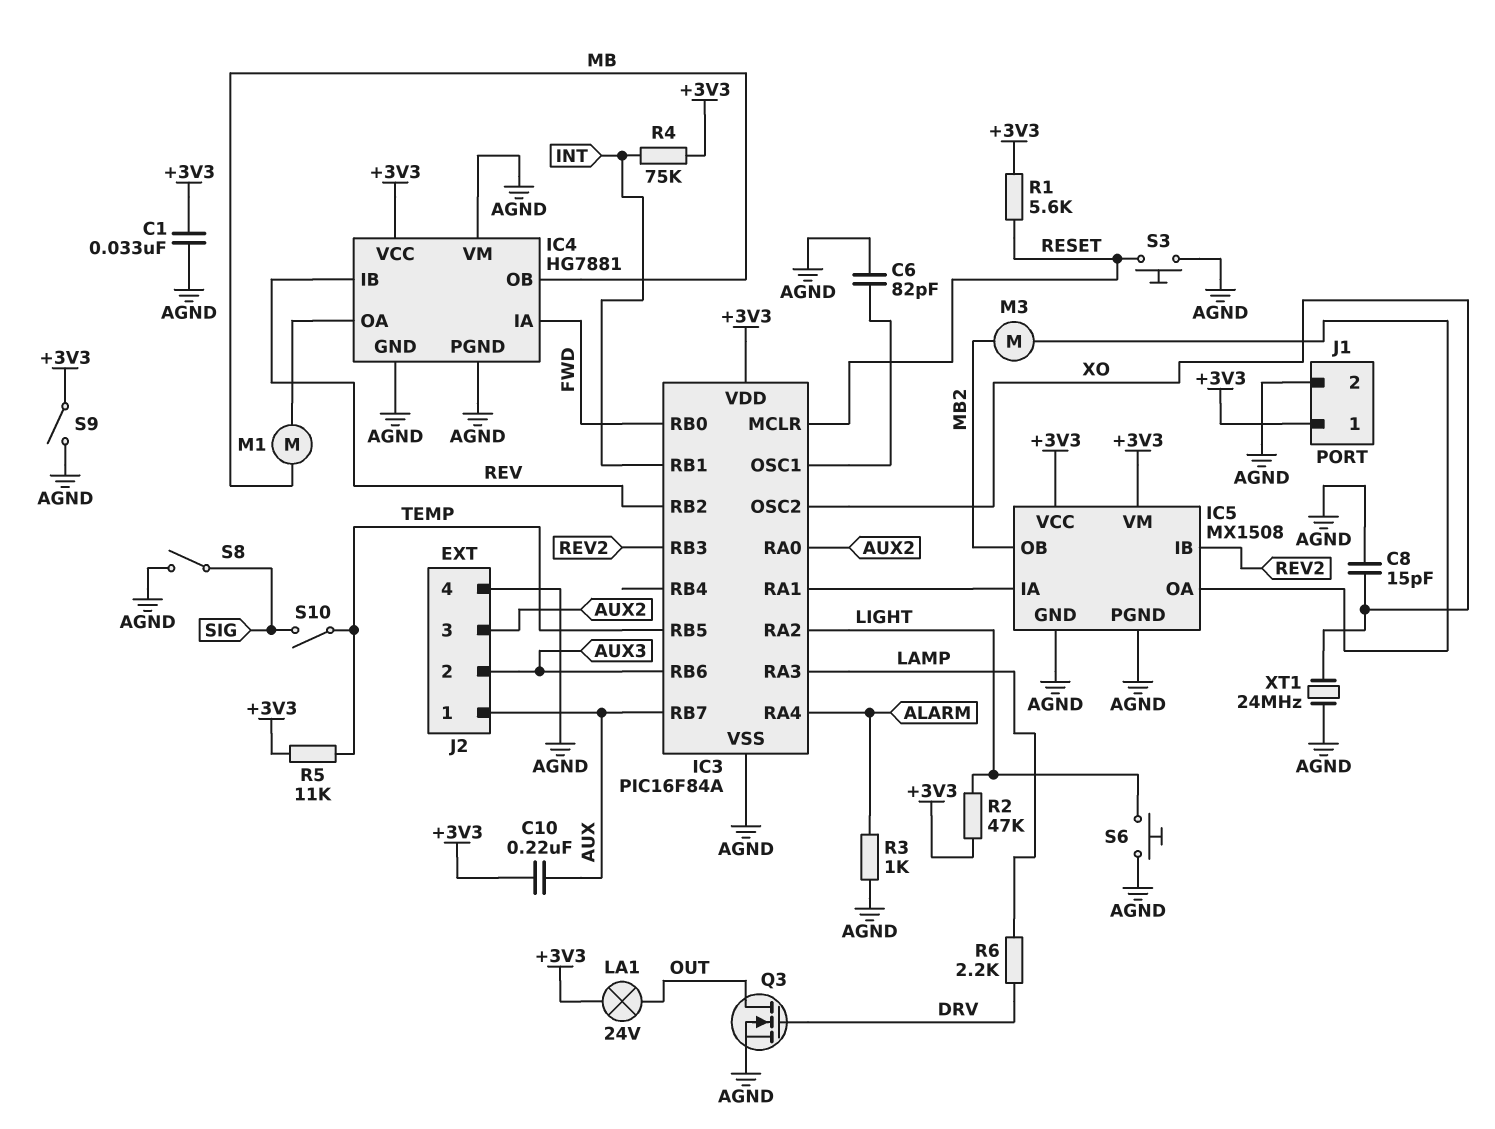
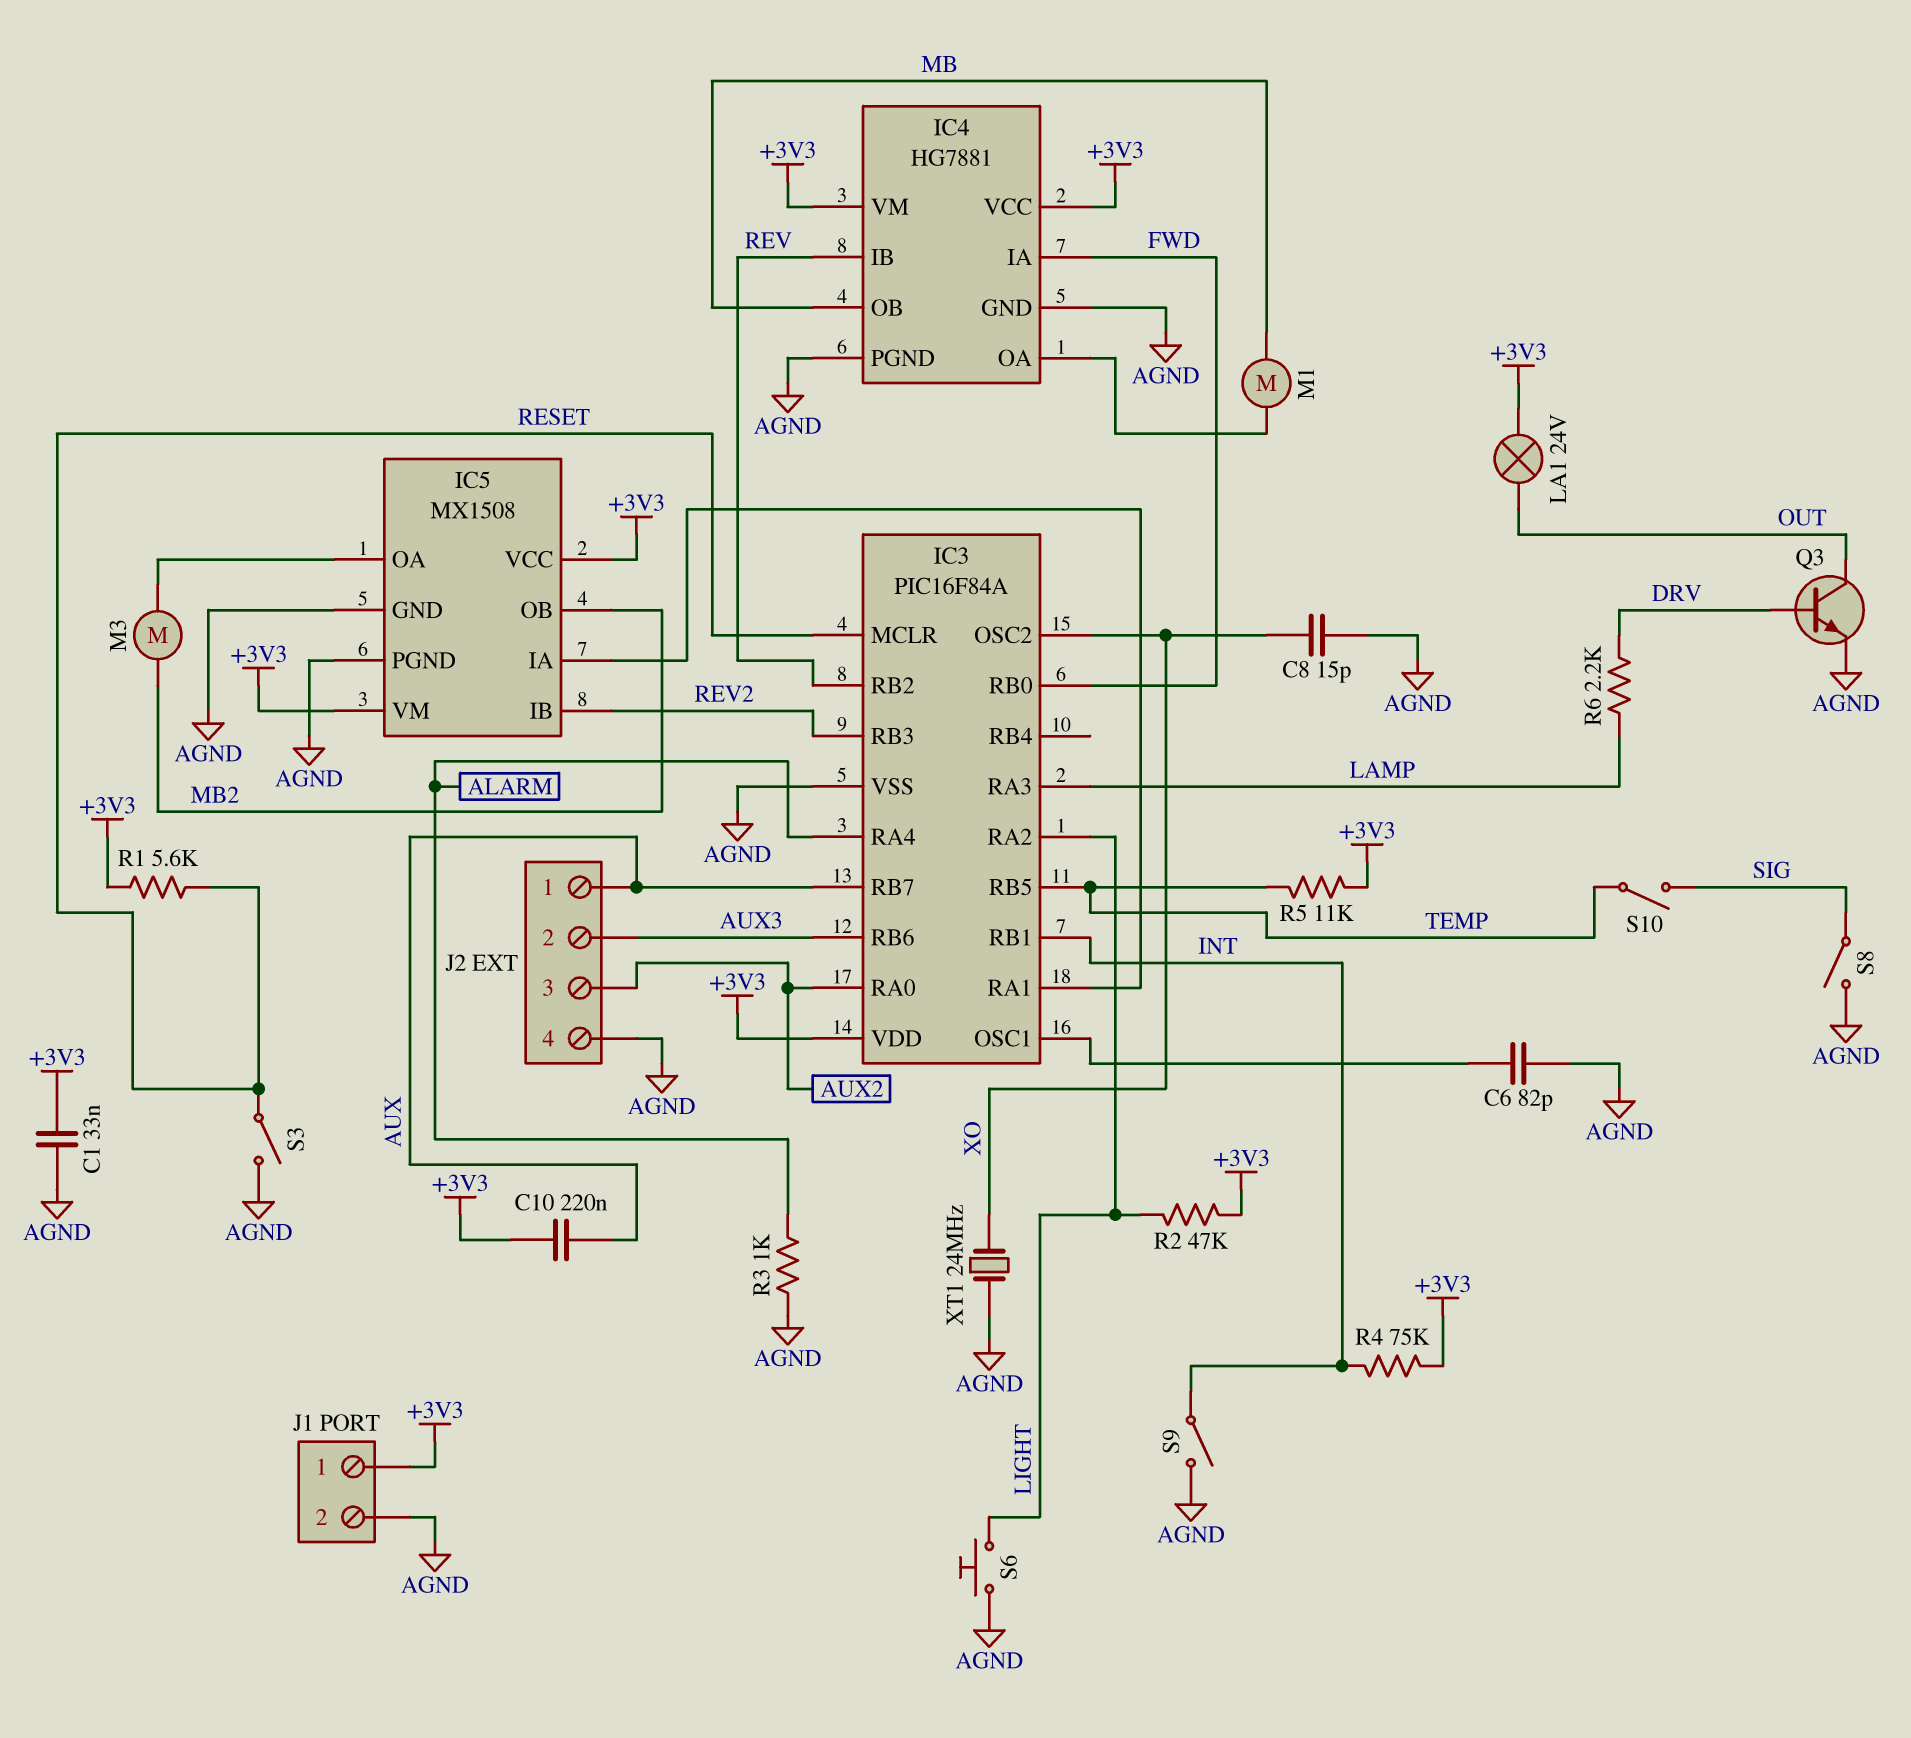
IC4 pin VM: AGND -> +3V3
Q3: NMOS (G DRV, D OUT, S AGND) -> NPN (B DRV, C OUT, E AGND)
S3: button (AGND, RESET) -> switch (AGND, RESET)
S9: switch (+3V3, AGND) -> switch (AGND, INT)

